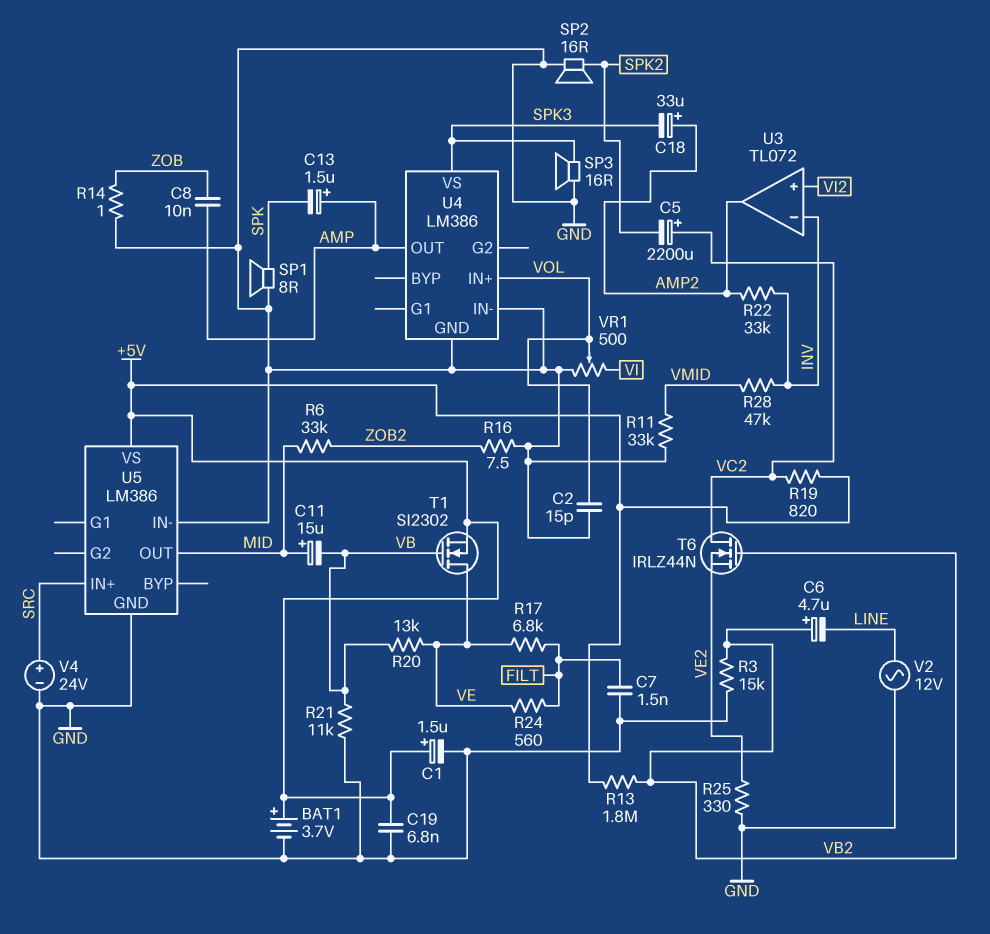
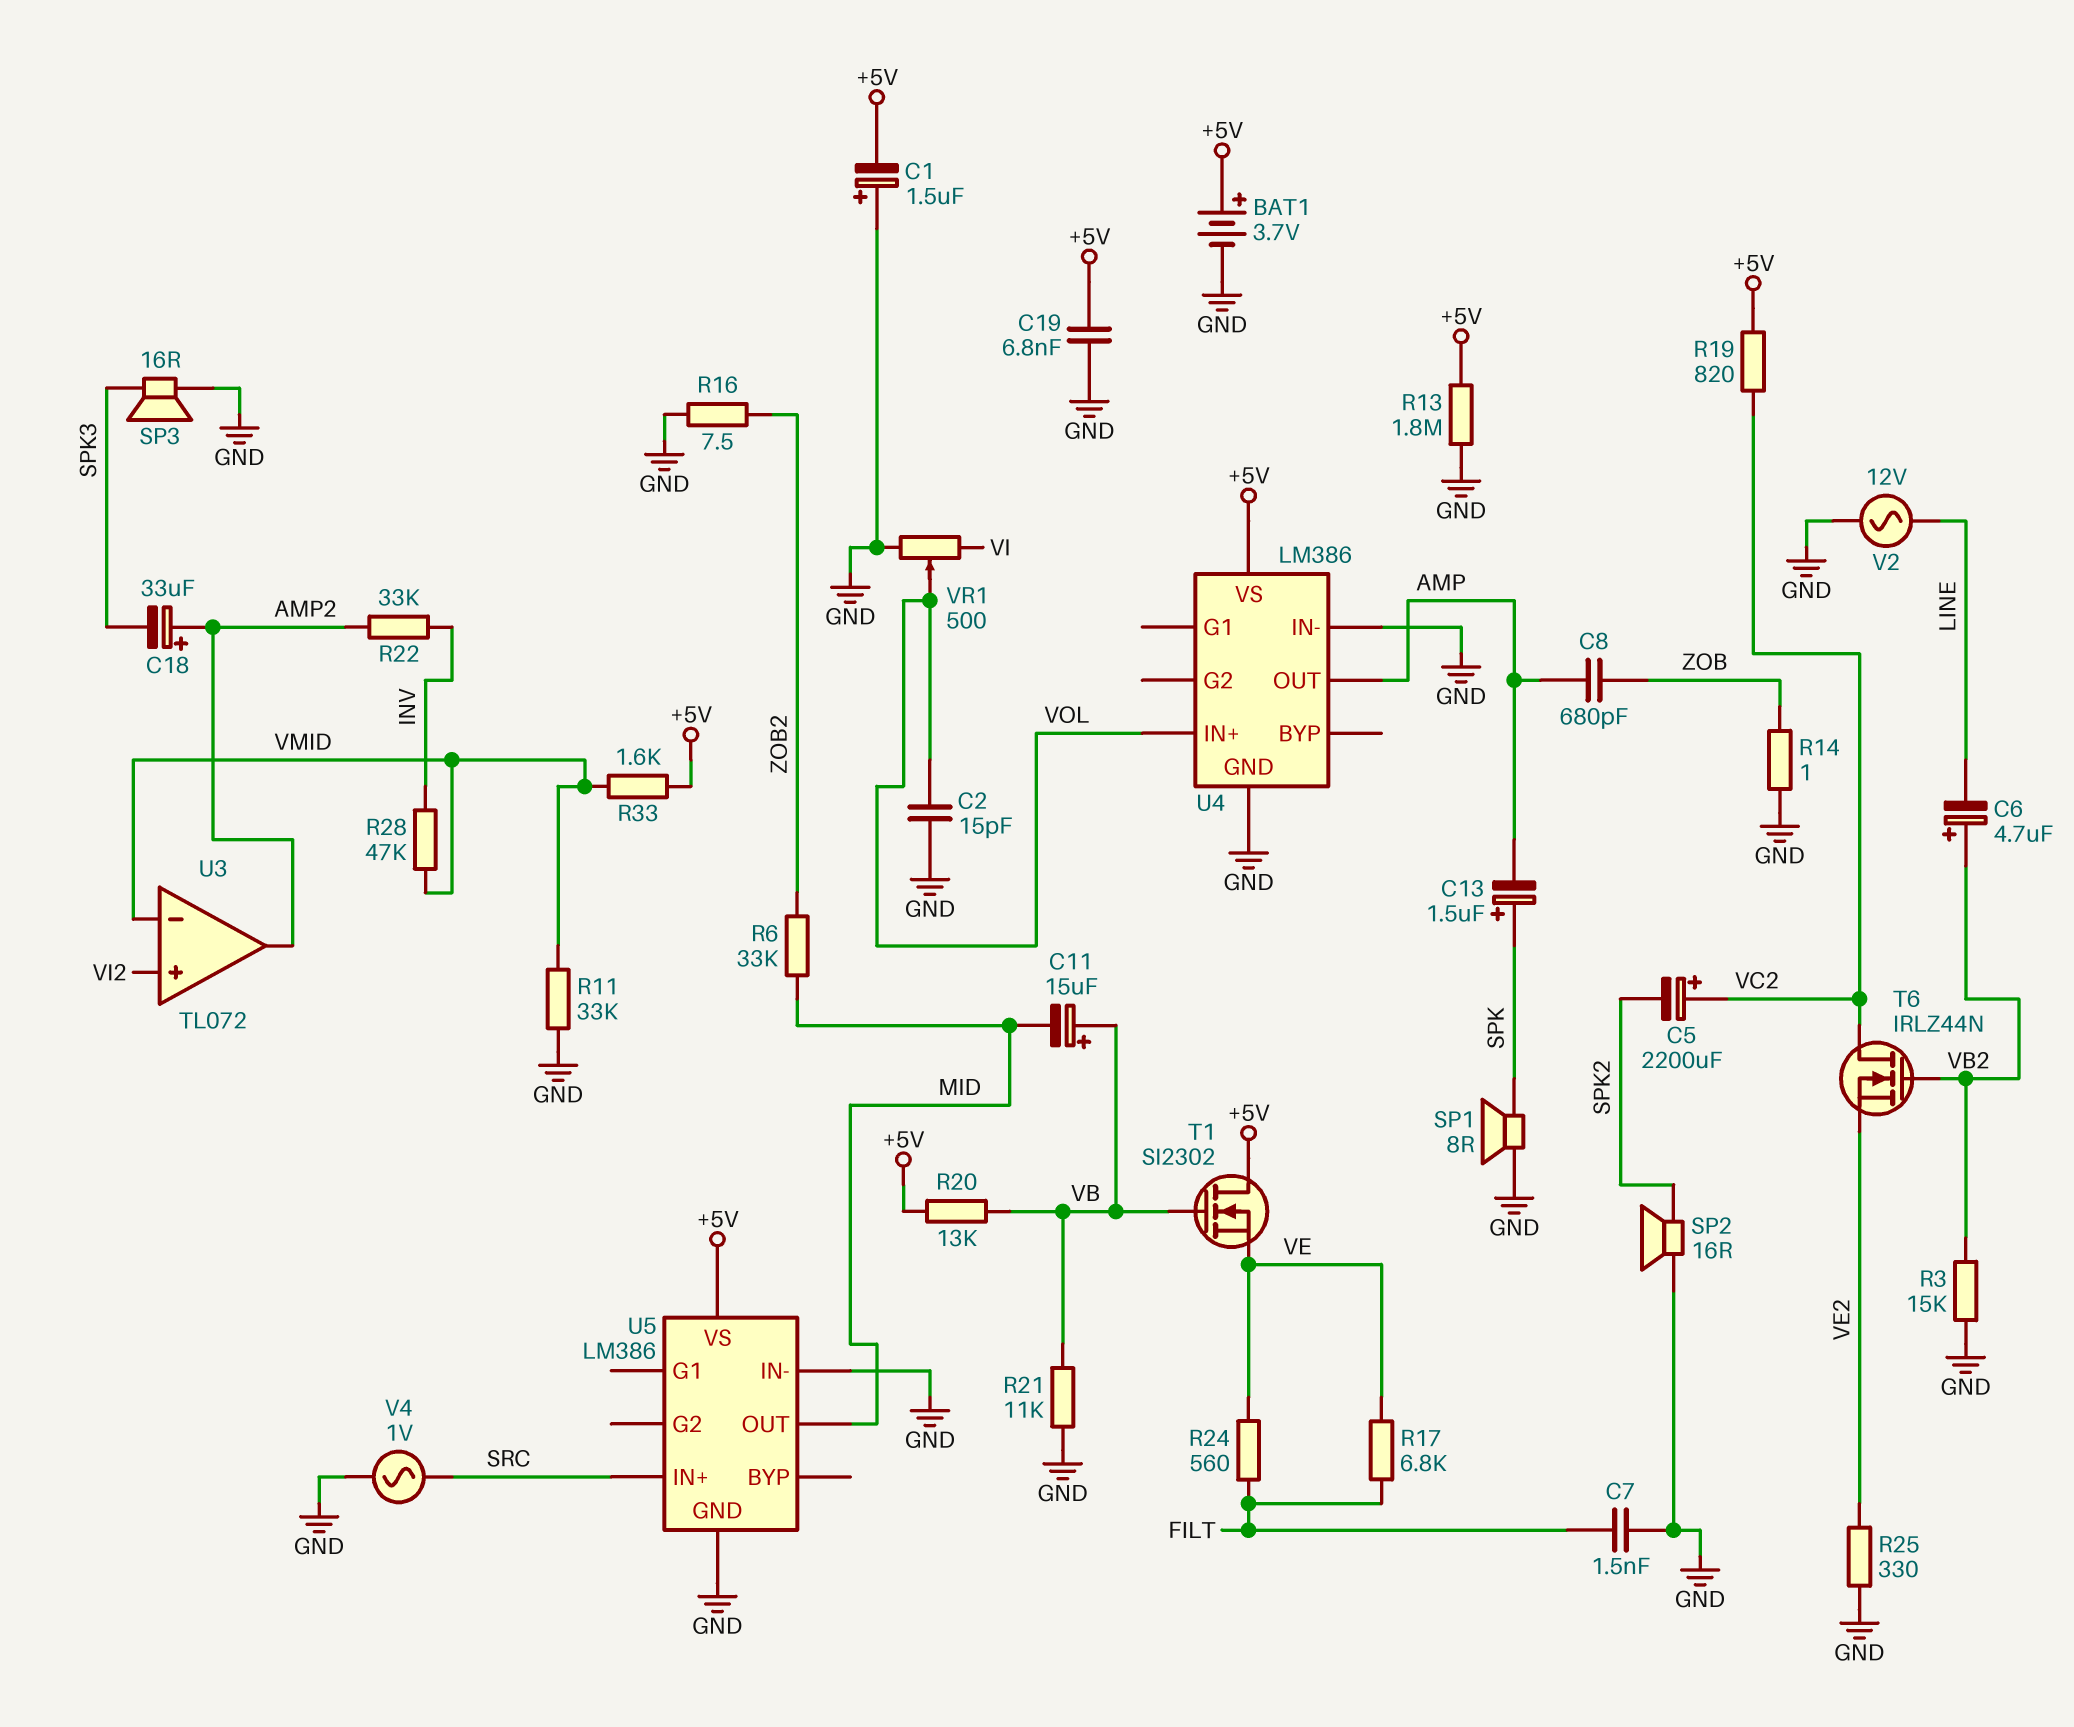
C1: 1.5uF (plus +5V, minus GND) -> 1.5uF (plus GND, minus +5V)
C8: 10nF (AMP, ZOB) -> 680pF (AMP, ZOB)
C11: 15uF (plus MID, minus VB) -> 15uF (plus VB, minus MID)
C13: 1.5uF (plus AMP, minus SPK) -> 1.5uF (plus SPK, minus AMP)
R13: 1.8M (+5V, VB2) -> 1.8M (+5V, GND)
R20: 13k (VB, VE) -> 13k (+5V, VB)
R33: none -> 1.6k (+5V, VMID)
T1: NMOS SI2302 (G VB, D VE, S +5V) -> NMOS SI2302 (G VB, D +5V, S VE)
U3 pin in-: INV -> VMID
U4 pin VS: SPK3 -> +5V
V4: 24V (plus SRC, minus GND) -> AC 1V (GND, SRC)

